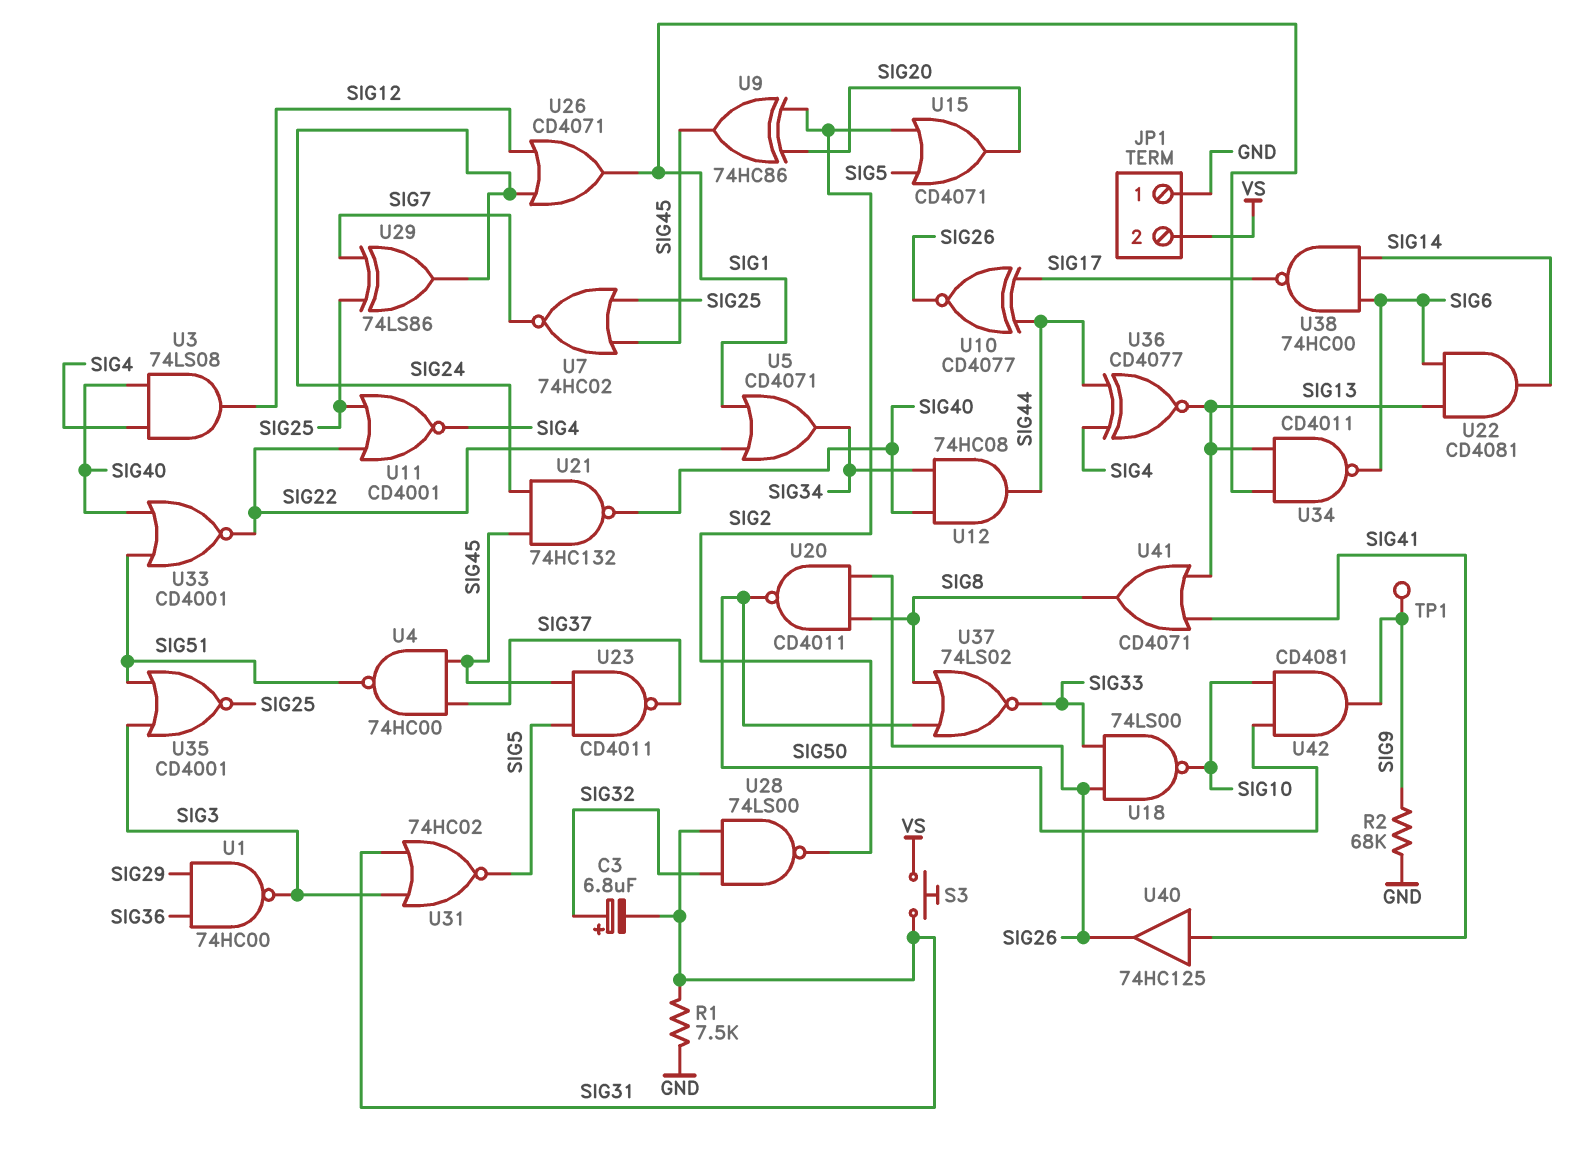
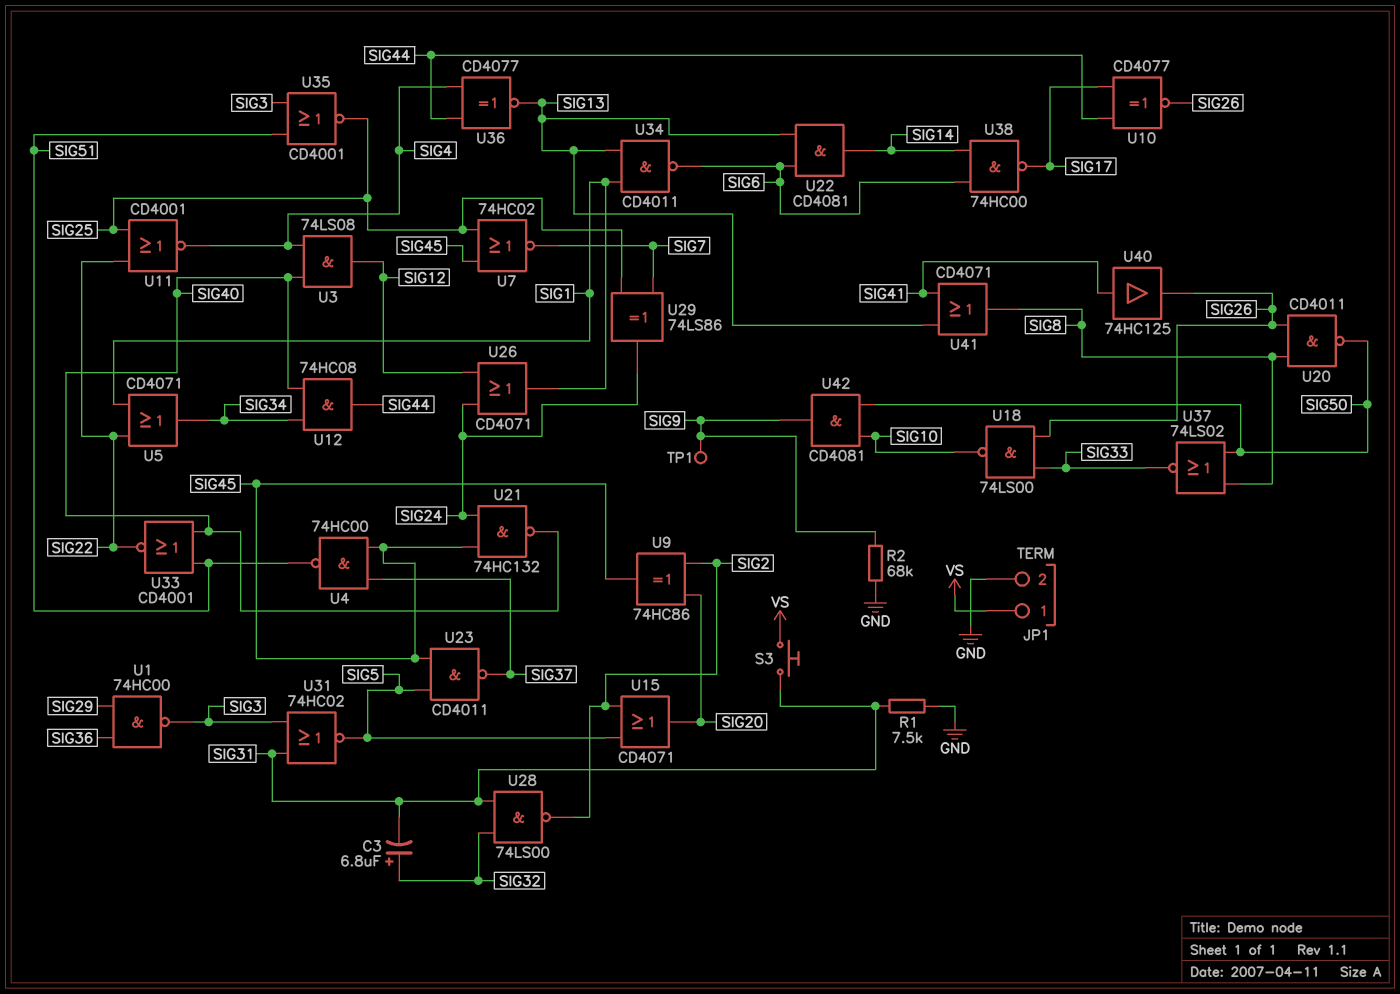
JP1 pin 1: GND -> VS
JP1 pin 2: VS -> GND

